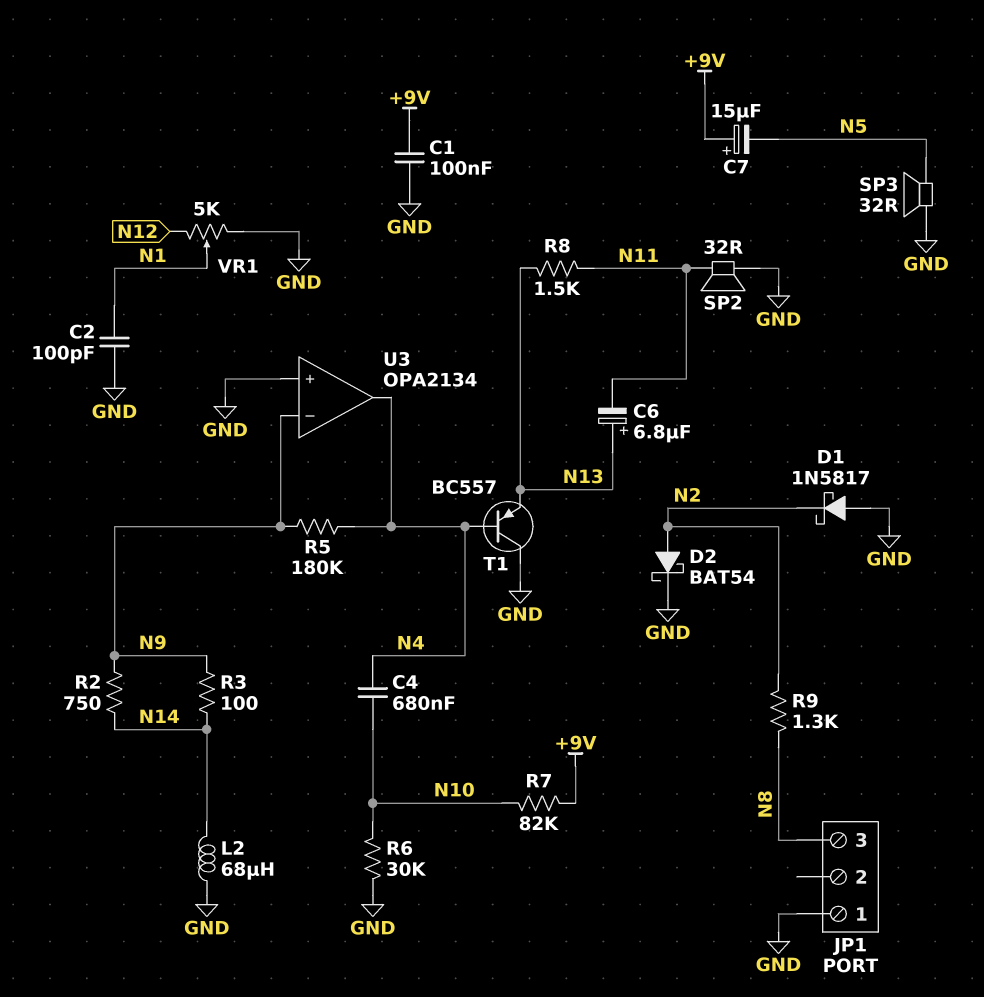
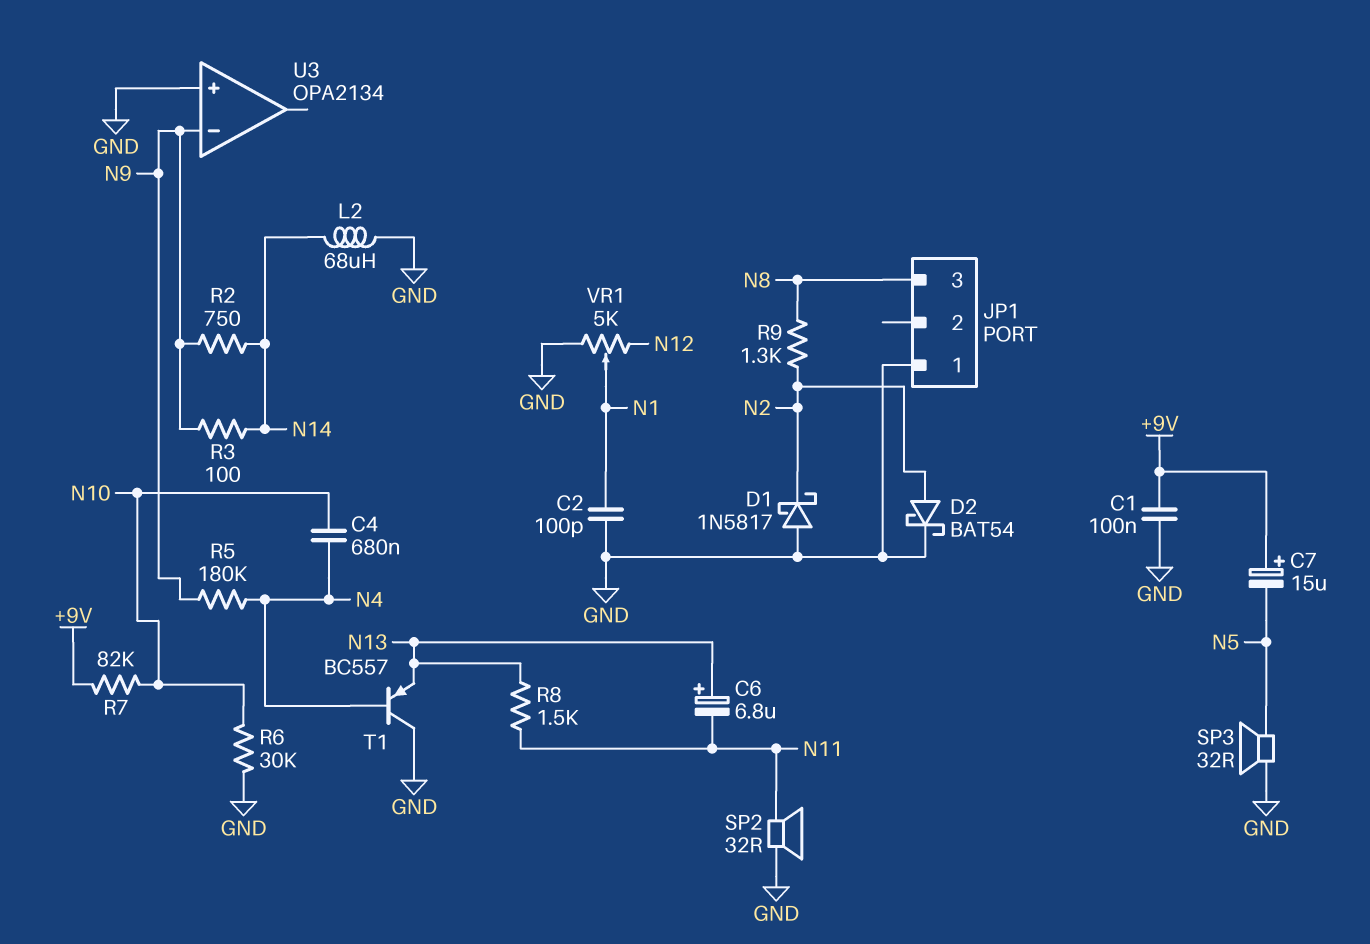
U3 pin out: N4 -> none

